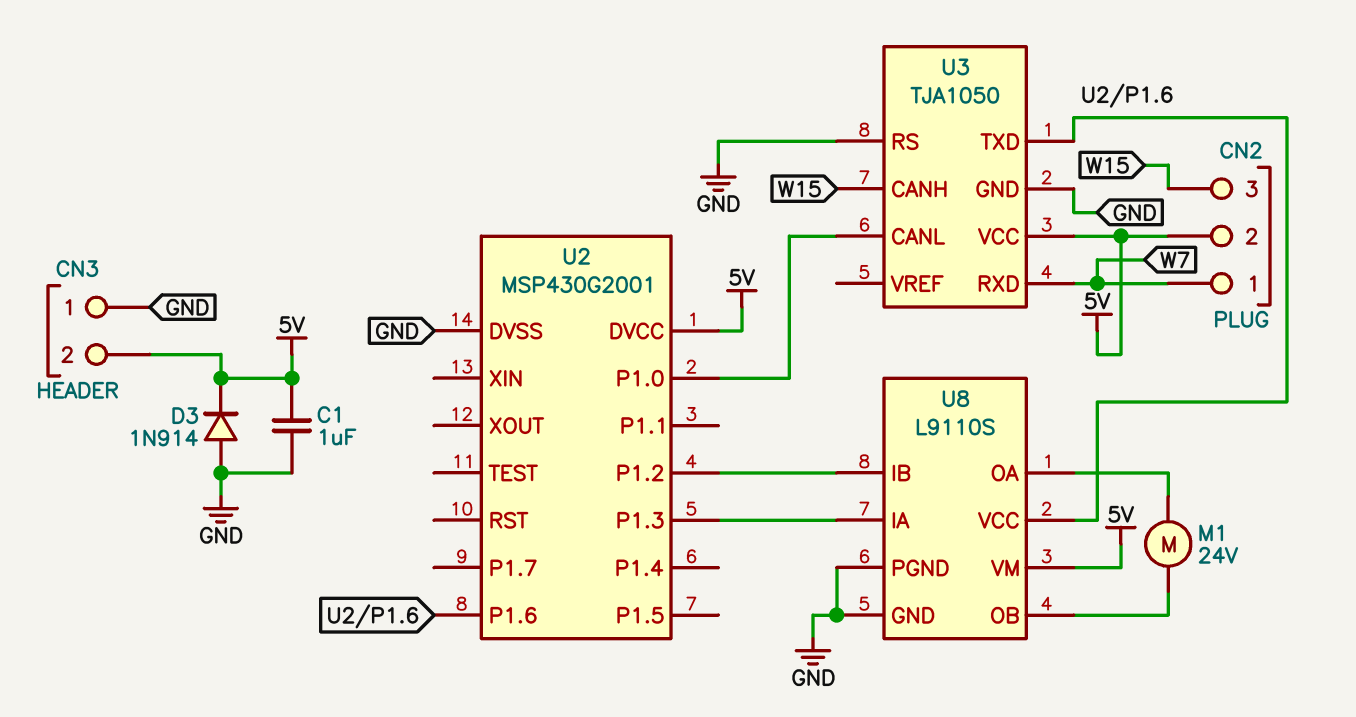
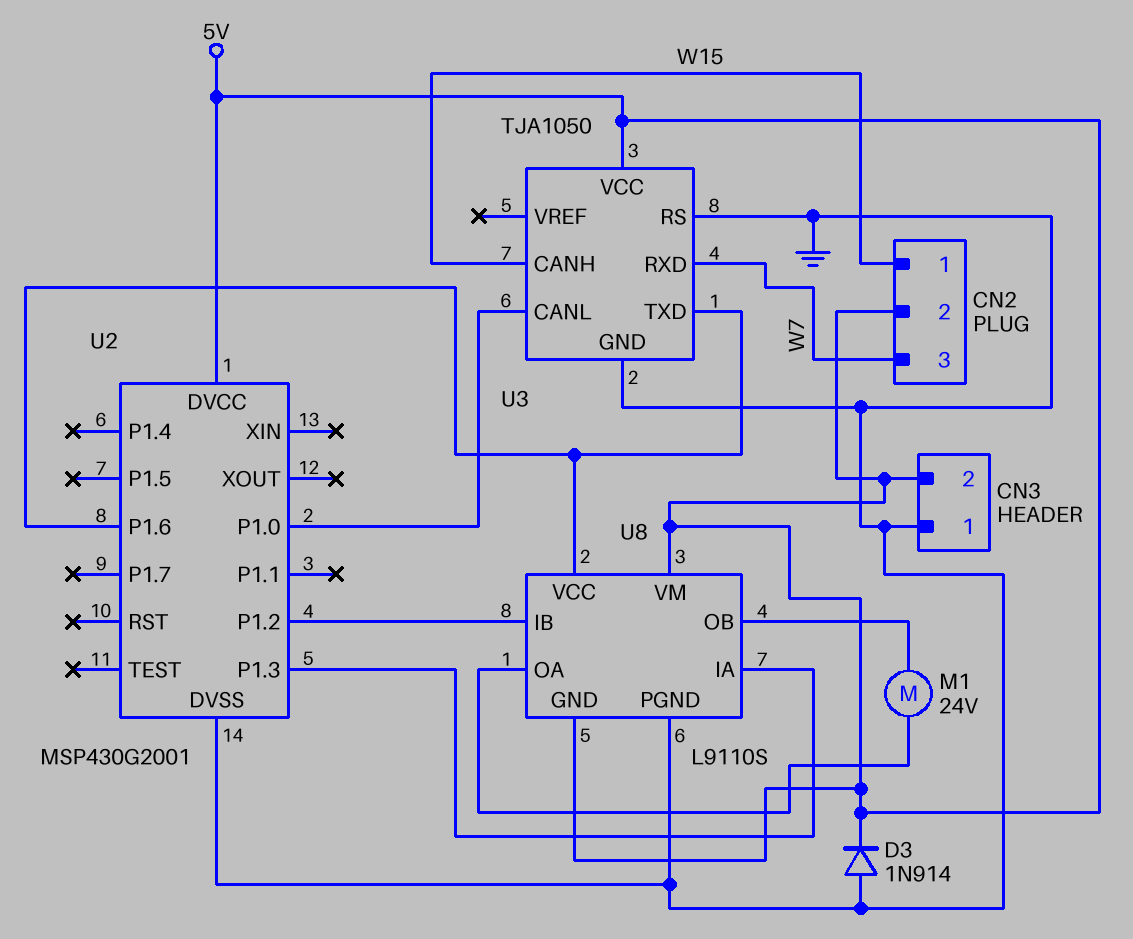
C1: 1uF (5V, GND) -> none
CN2 pin 1: W7 -> W15
CN2 pin 3: W15 -> W7
U8 pin GND: GND -> 5V

